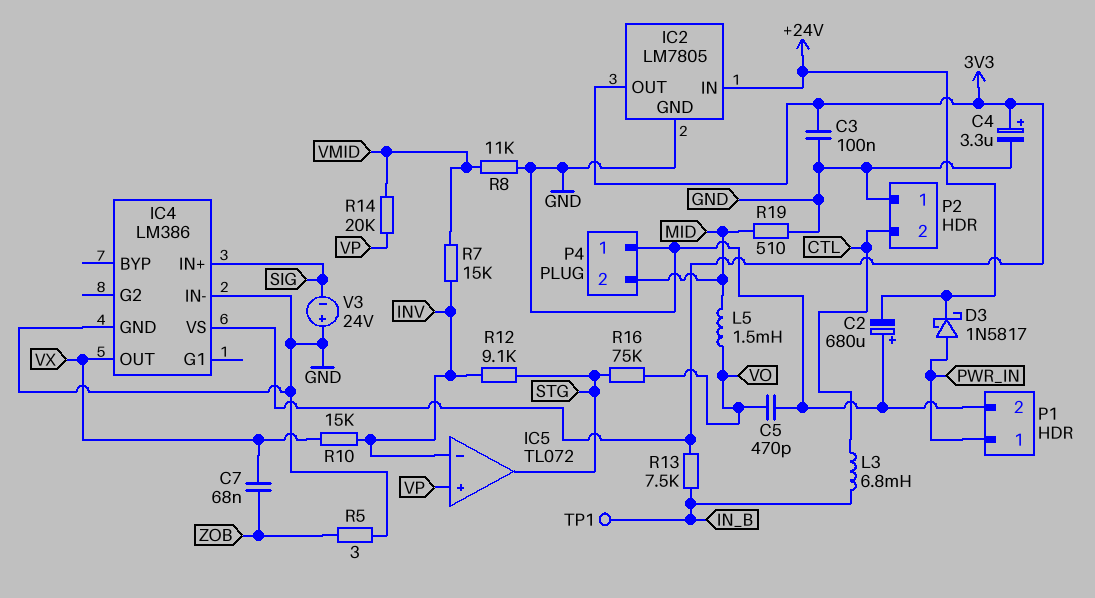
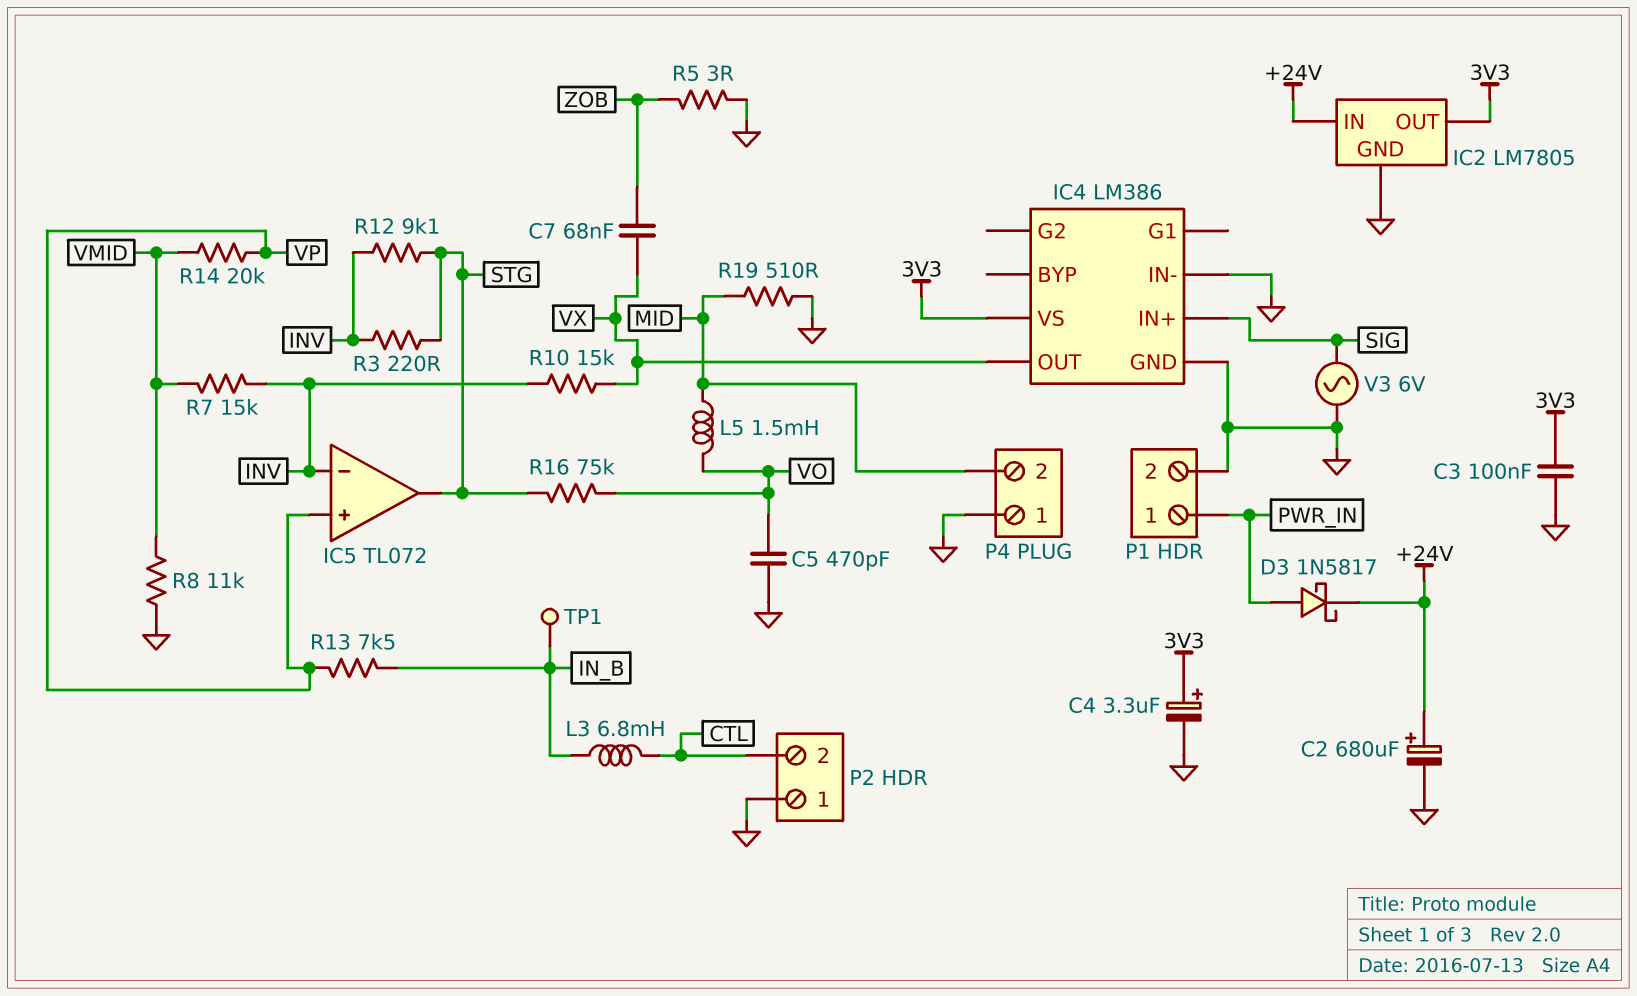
C2: 680uF (plus GND, minus +24V) -> 680uF (plus +24V, minus GND)
R3: none -> 220 (INV, STG)
R13: 7.5k (3V3, IN_B) -> 7.5k (IN_B, VP)
V3: 24V (plus GND, minus SIG) -> AC 6V (GND, SIG)

